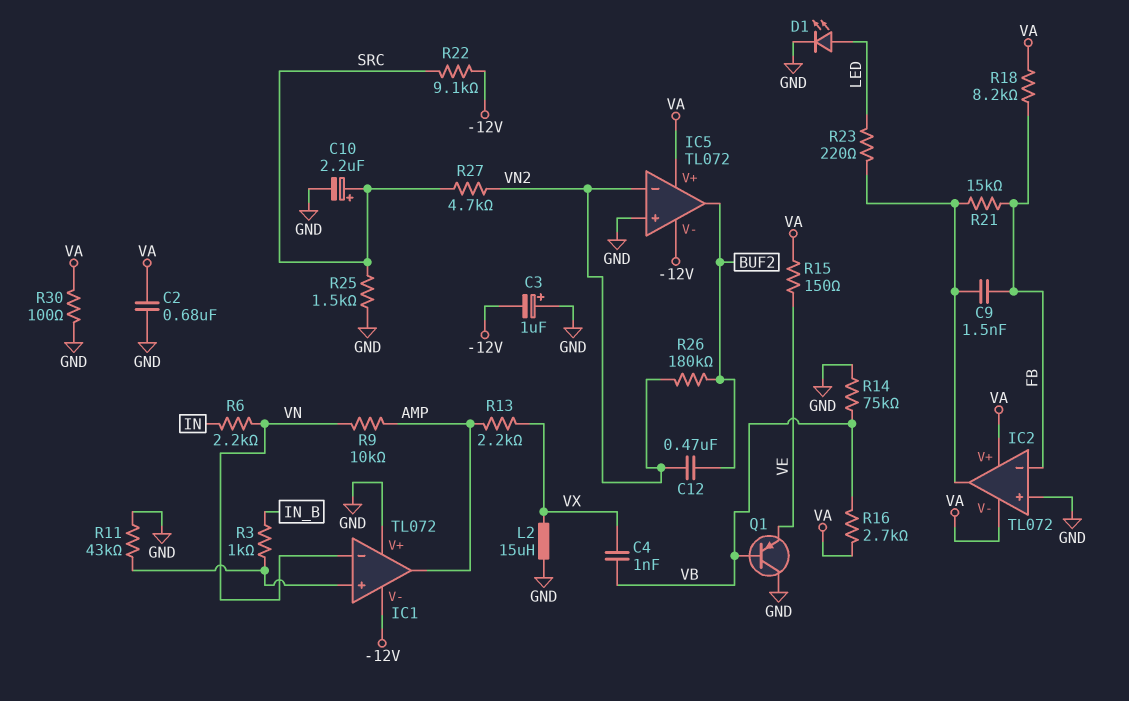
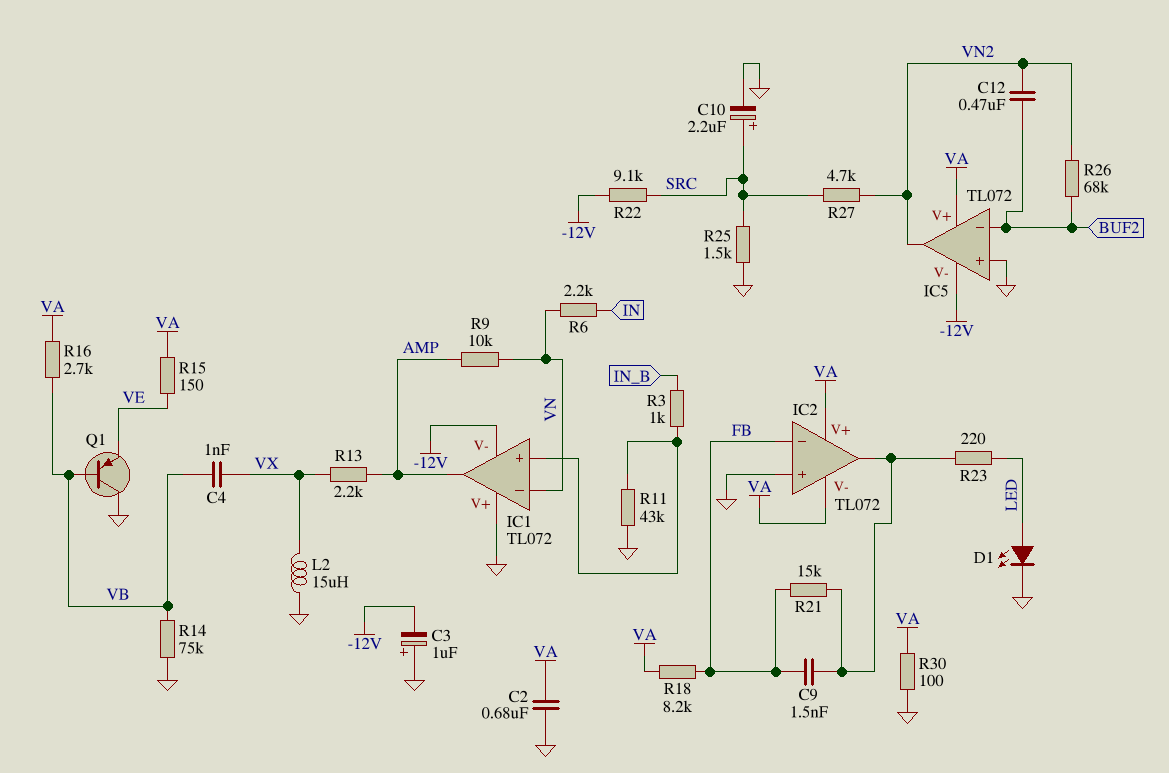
IC5 pin in-: VN2 -> BUF2
IC5 pin out: BUF2 -> VN2
R26: 180k (BUF2, VN2) -> 68k (BUF2, VN2)

